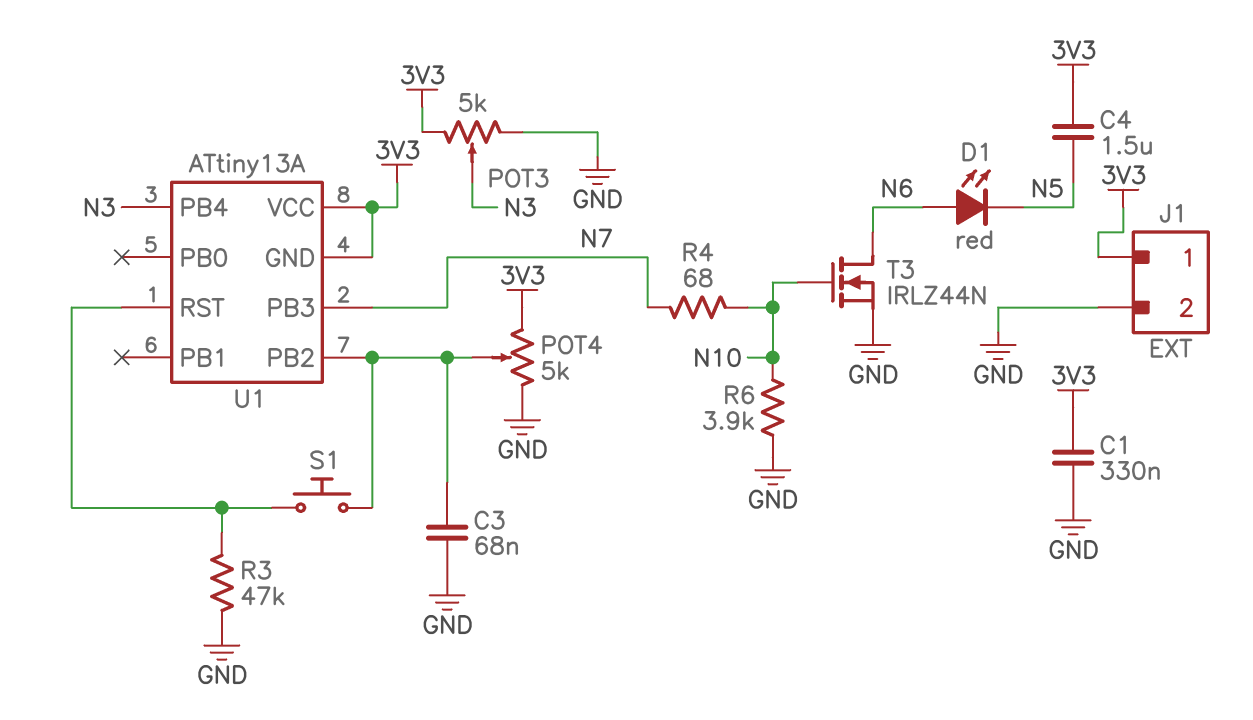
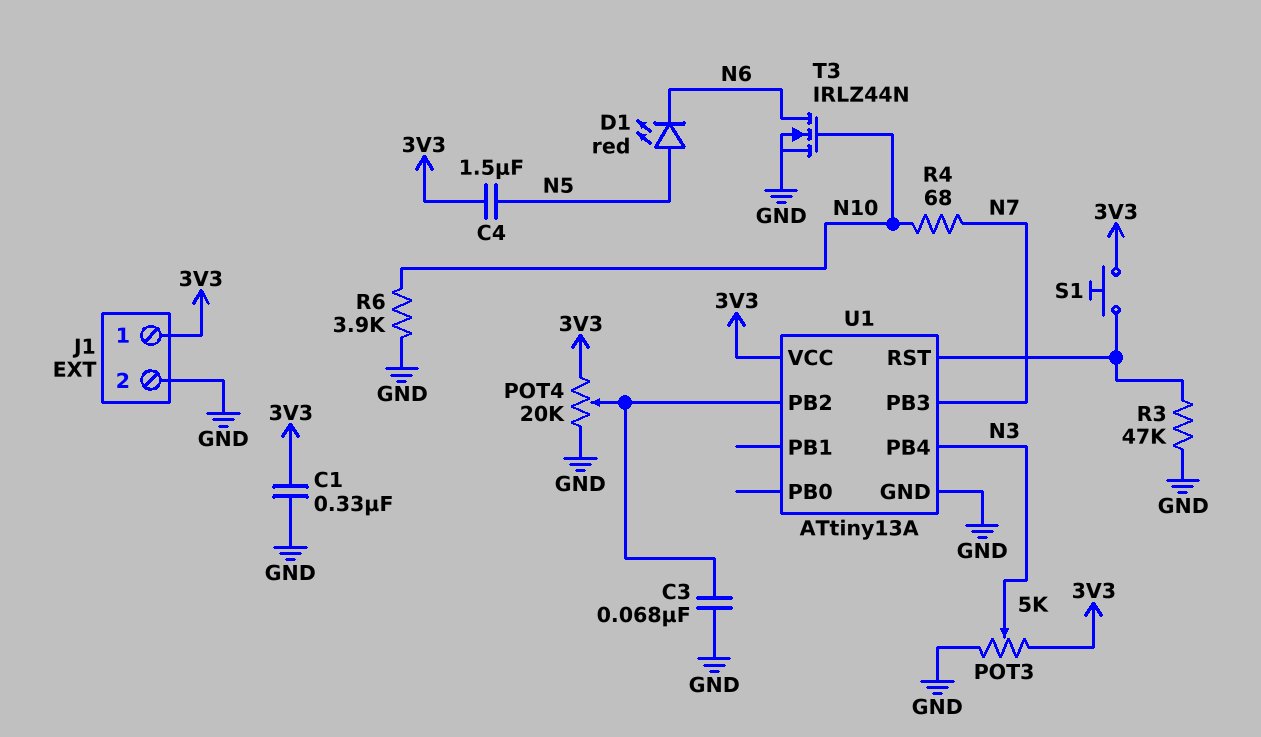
D1: LED red (A N6, K N5) -> LED red (A N5, K N6)
POT4: 5k (3V3, GND, wiper U1/PB2) -> 20k (3V3, GND, wiper U1/PB2)
S1: button (U1/PB2, U1/RST) -> button (3V3, U1/RST)
U1 pin GND: 3V3 -> GND

